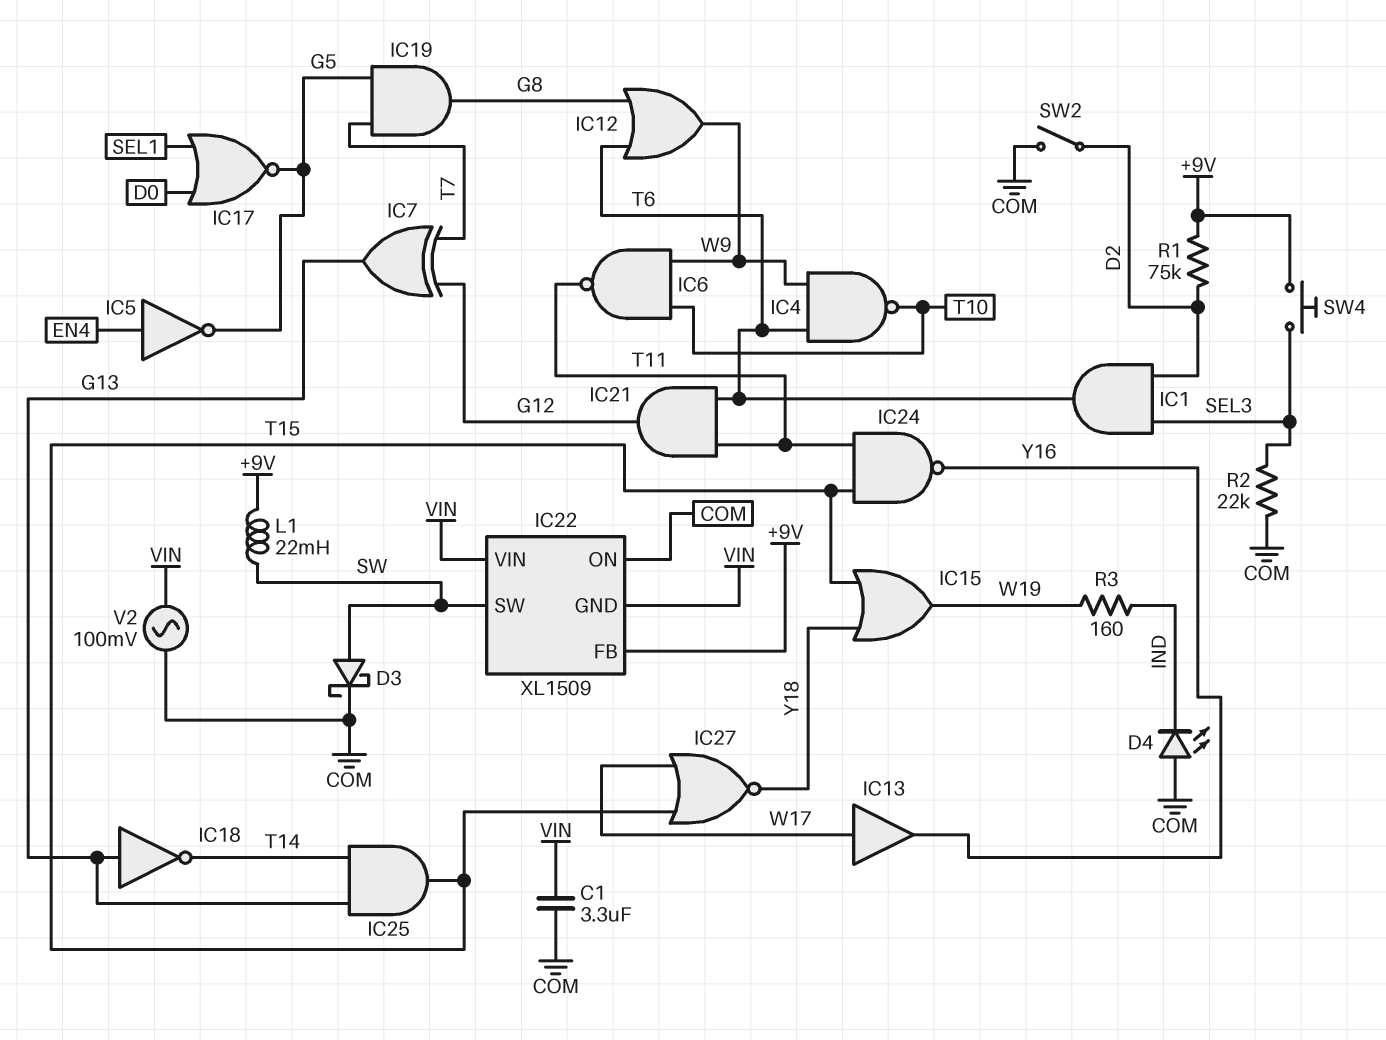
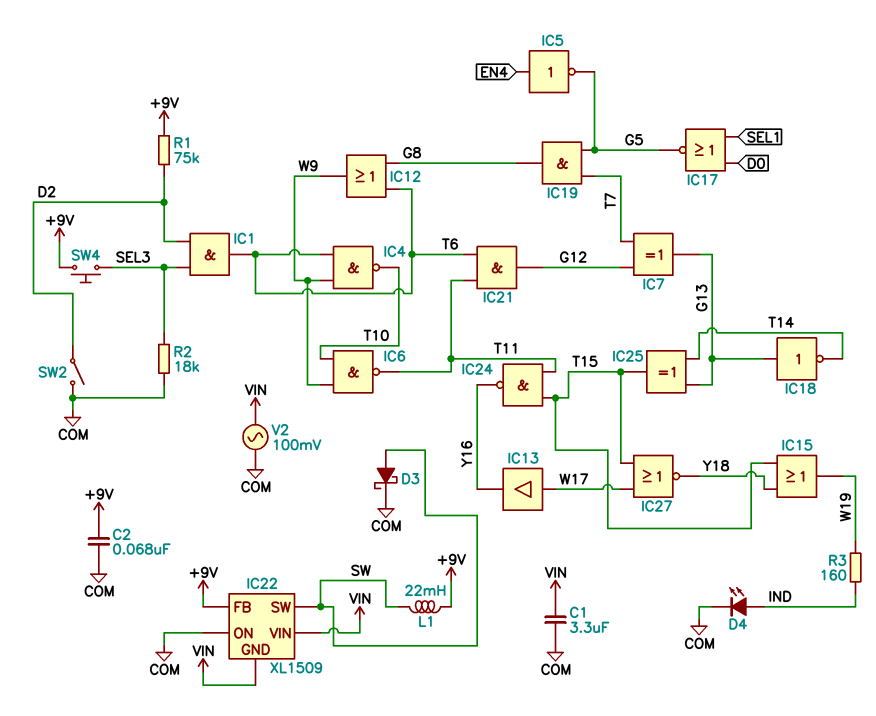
C2: none -> 68nF (+9V, COM)
D4: LED (A COM, K IND) -> LED (A IND, K COM)
IC25: AND (in G13, in T14, out T15) -> XOR (in G13, in T14, out T15)
R2: 22k (COM, SEL3) -> 18k (COM, SEL3)

